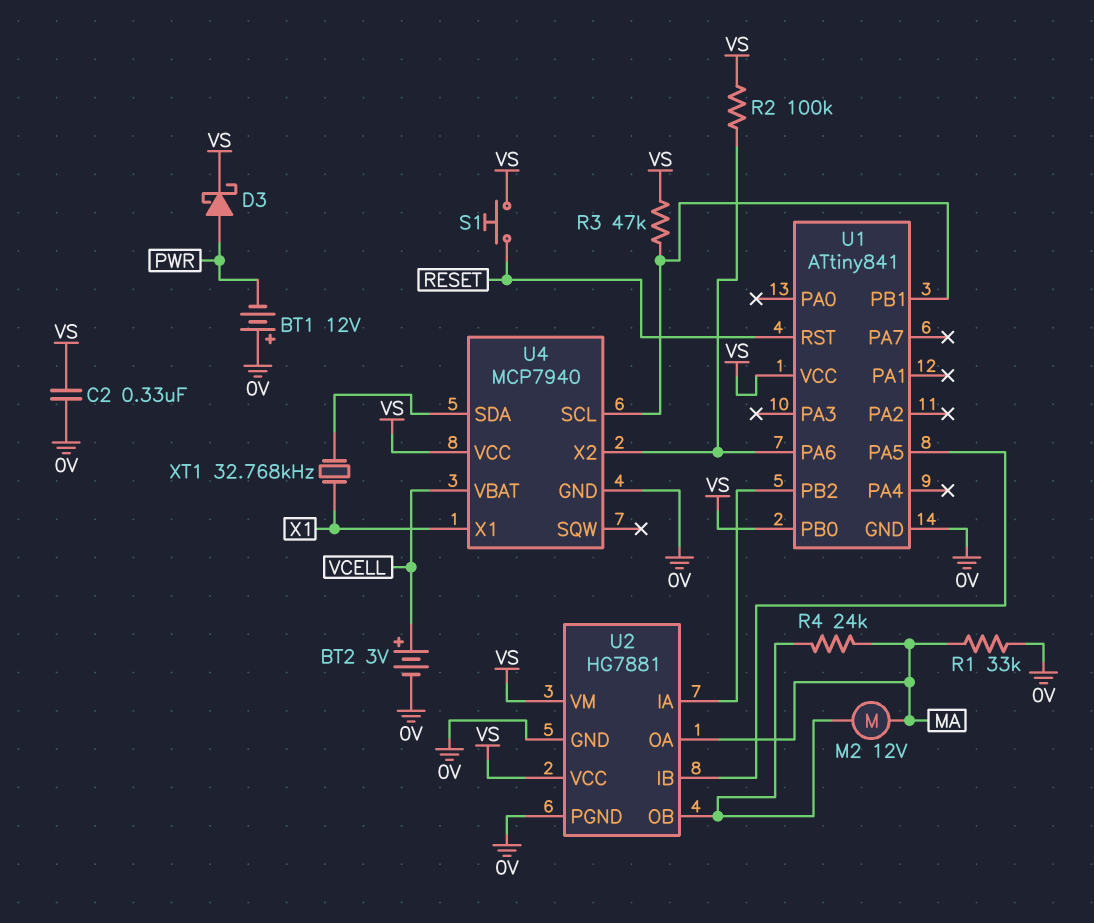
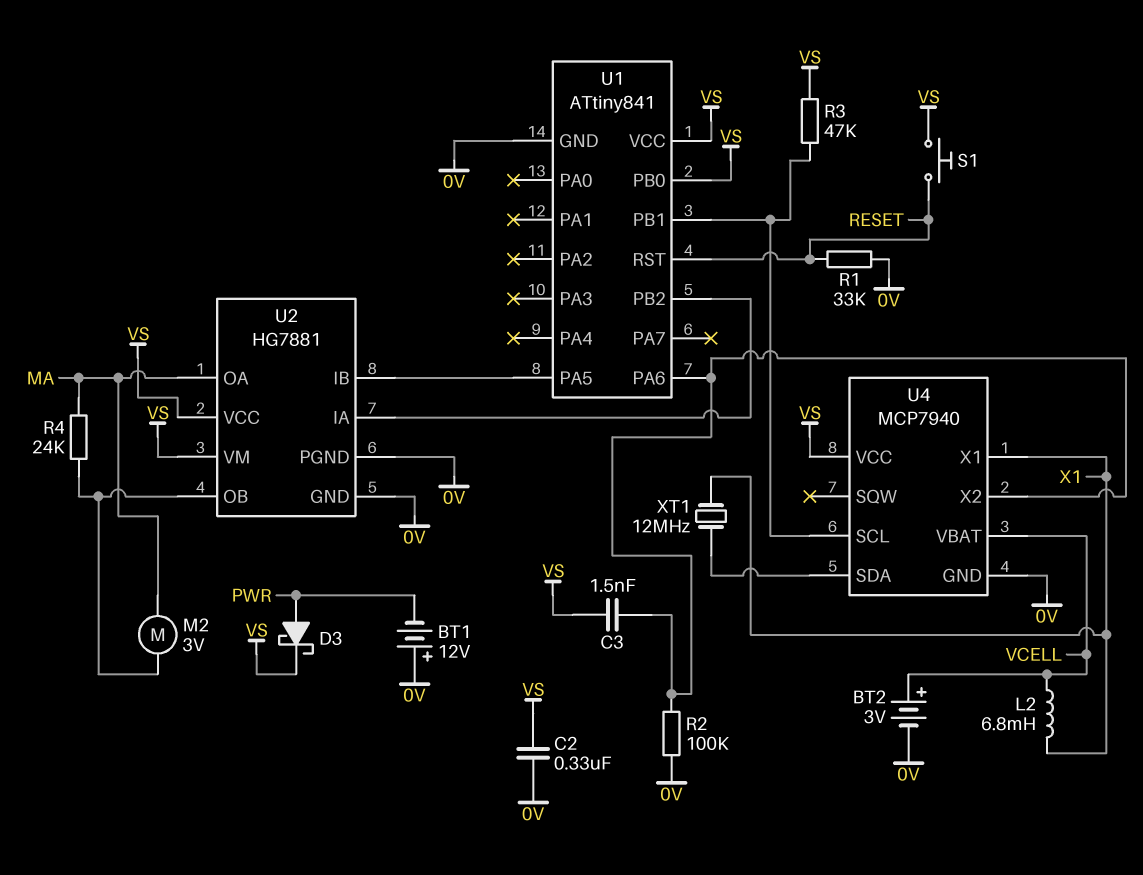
C3: none -> 1.5nF (U1/PA6, VS)
L2: none -> 6.8mH (VCELL, X1)
M2: motor 12V (MA, U2/OB) -> motor 3V (MA, U2/OB)
R1: 33k (0V, MA) -> 33k (0V, RESET)
R2: 100k (U1/PA6, VS) -> 100k (0V, U1/PA6)
XT1: 32.768kHz (U4/SDA, X1) -> 12MHz (U4/SDA, X1)

